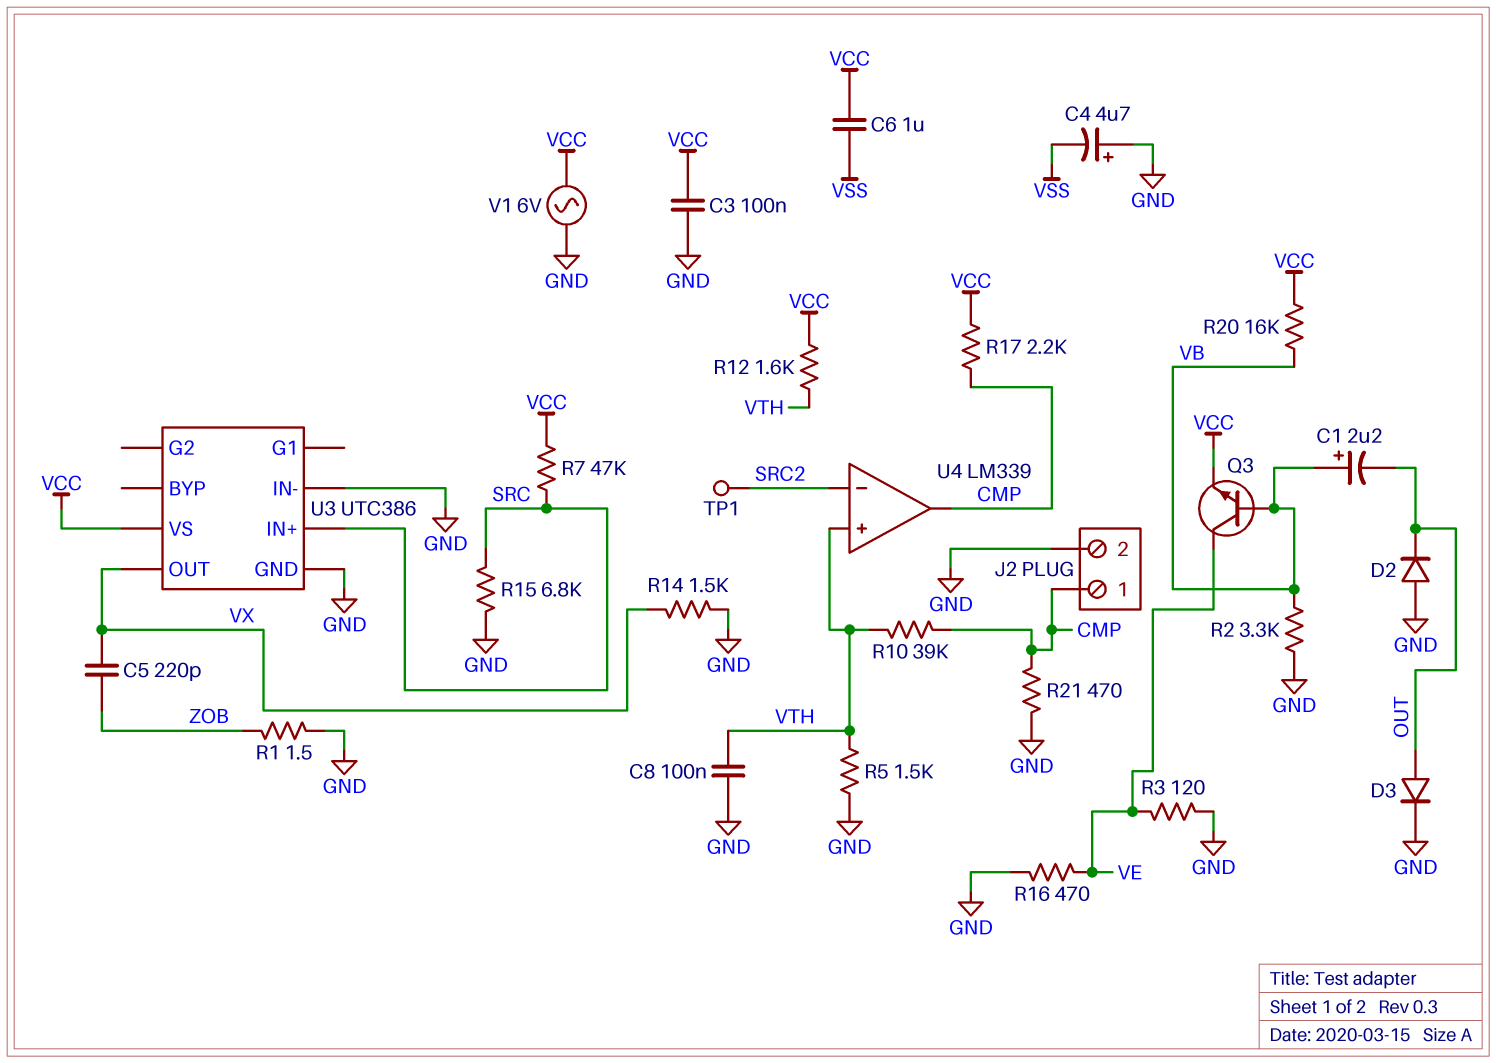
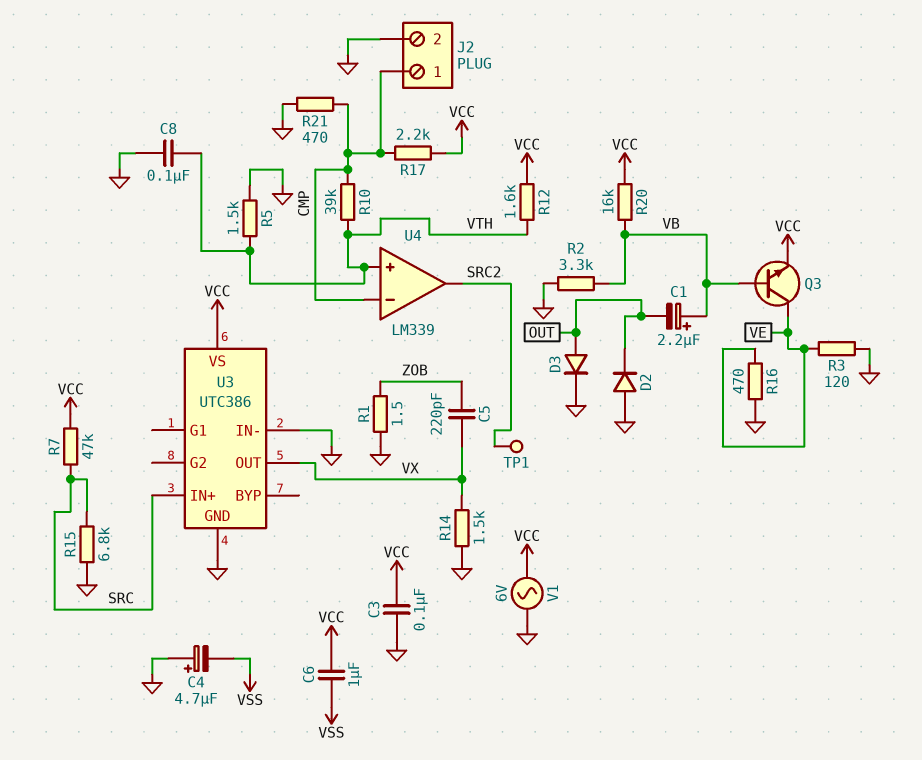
U4 pin in-: SRC2 -> CMP
U4 pin out: CMP -> SRC2

